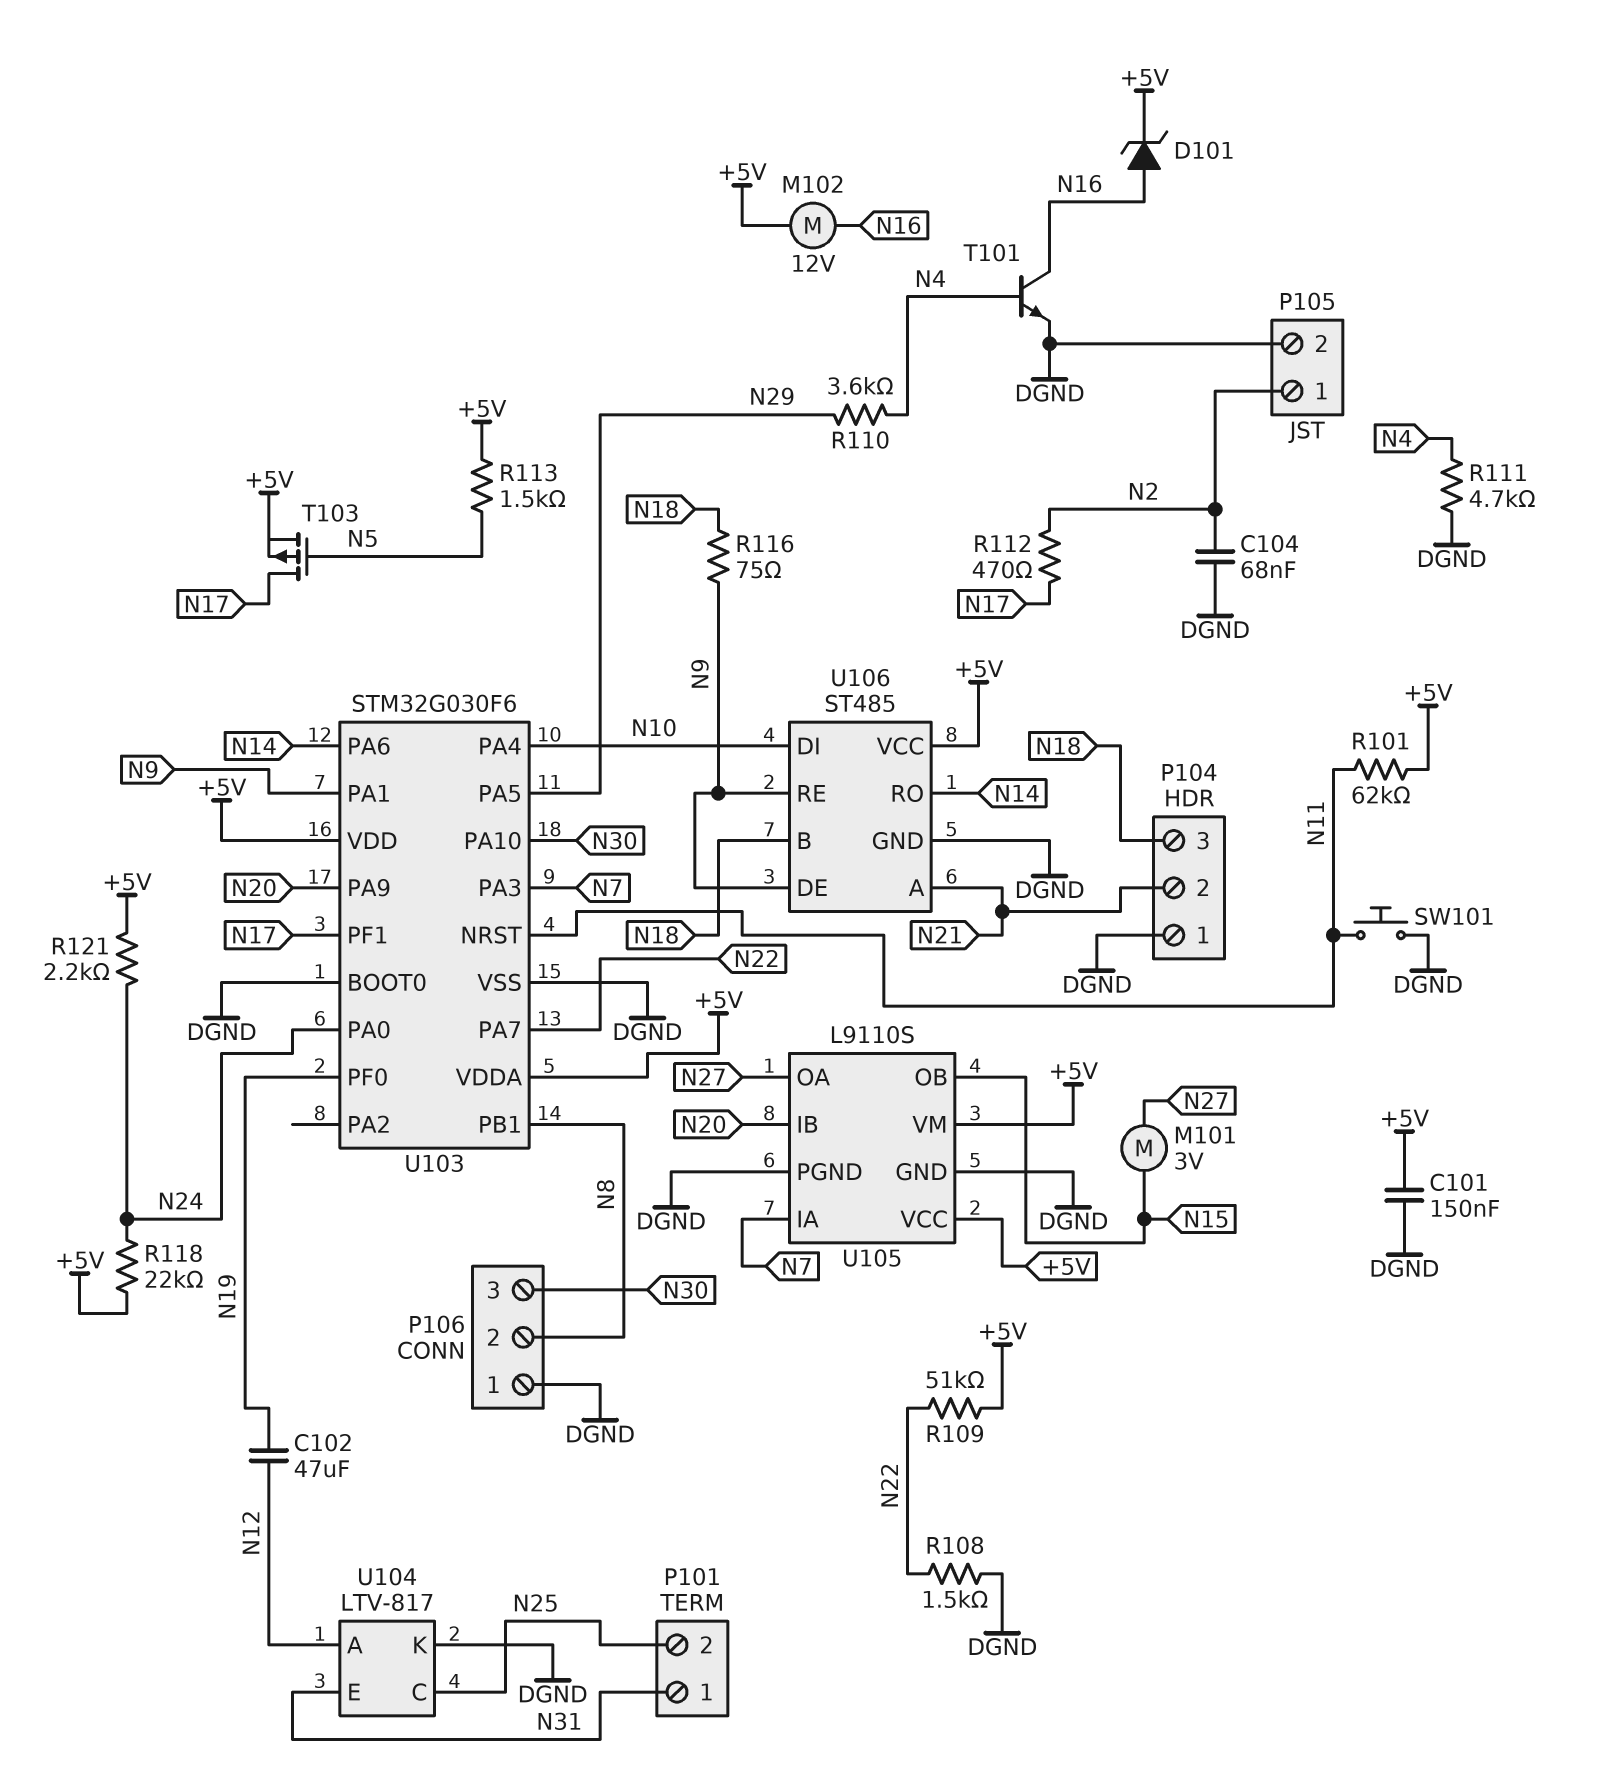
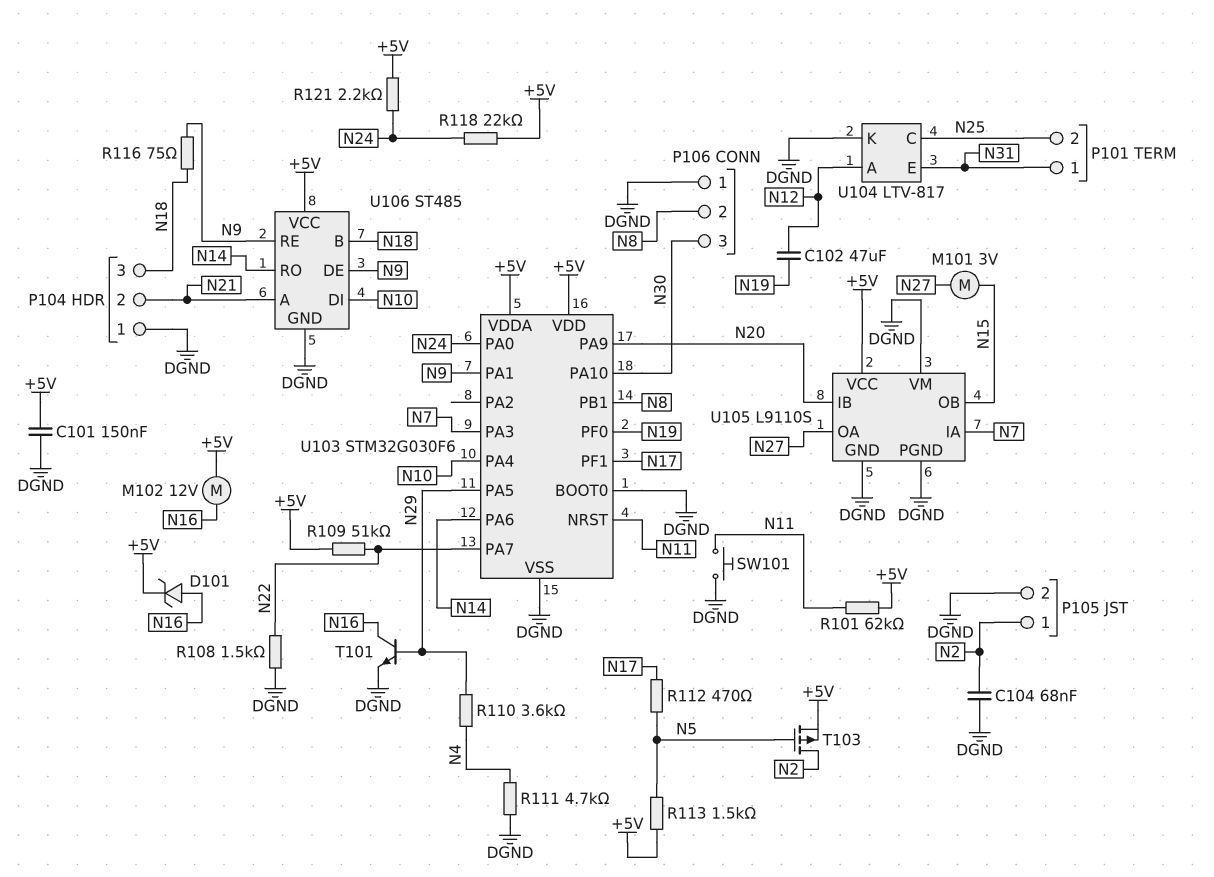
R112: 470 (N2, N17) -> 470 (N5, N17)
T101: NPN (B N4, C N16, E DGND) -> NPN (B N29, C N16, E DGND)
T103: PMOS (G N5, D N17, S +5V) -> PMOS (G N5, D N2, S +5V)
U105 pin VM: +5V -> DGND

